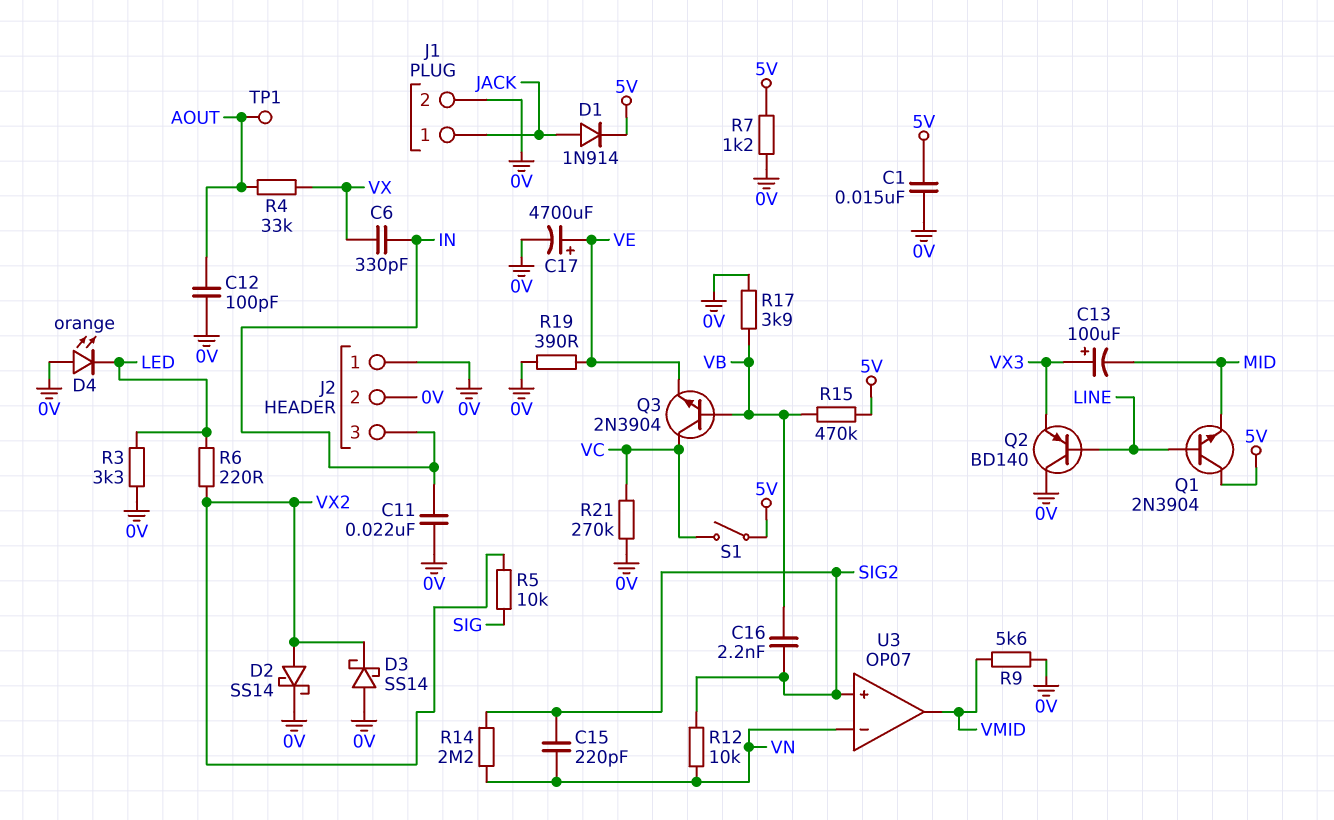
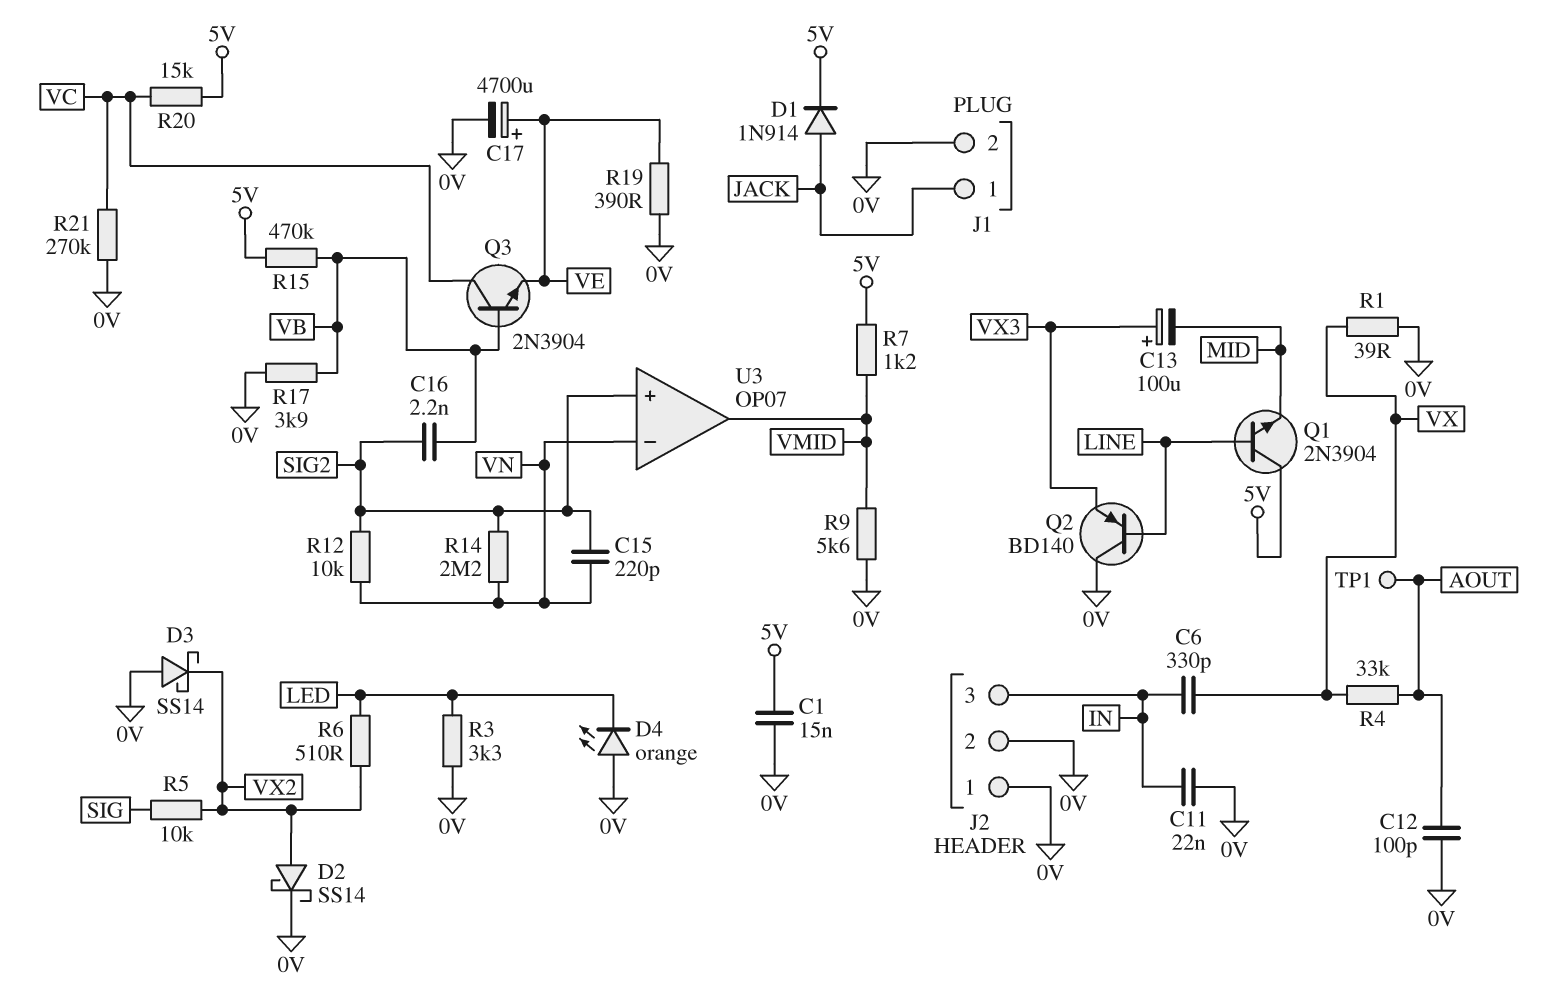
R1: none -> 39 (0V, VX)
R6: 220 (LED, VX2) -> 510 (LED, VX2)
R7: 1.2k (0V, 5V) -> 1.2k (5V, VMID)
R20: none -> 15k (5V, VC)
S1: switch (5V, VC) -> none

